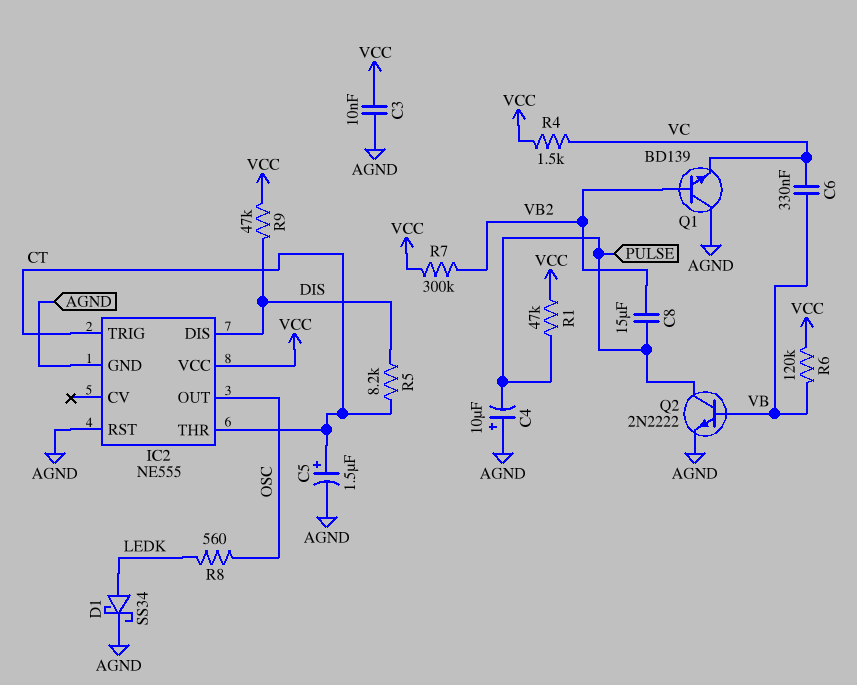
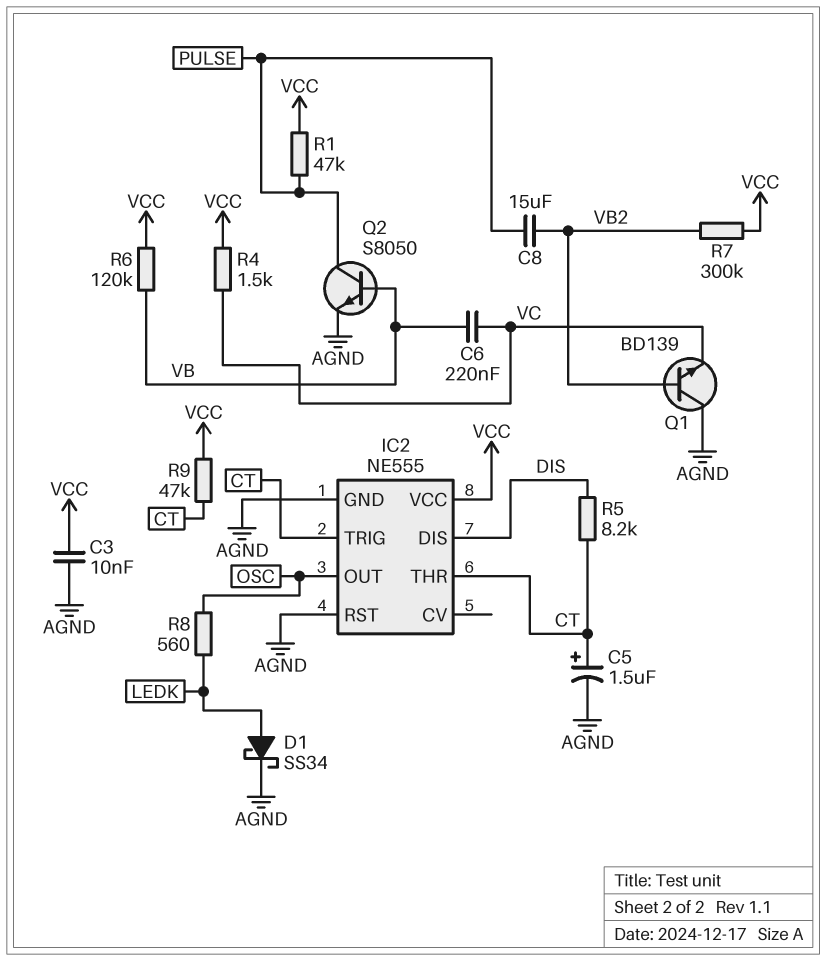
C4: 10uF (plus AGND, minus PULSE) -> none
C6: 330nF (VB, VC) -> 220nF (VB, VC)
Q2: NPN 2N2222 (B VB, C PULSE, E AGND) -> NPN S8050 (B VB, C PULSE, E AGND)
R9: 47k (DIS, VCC) -> 47k (CT, VCC)

